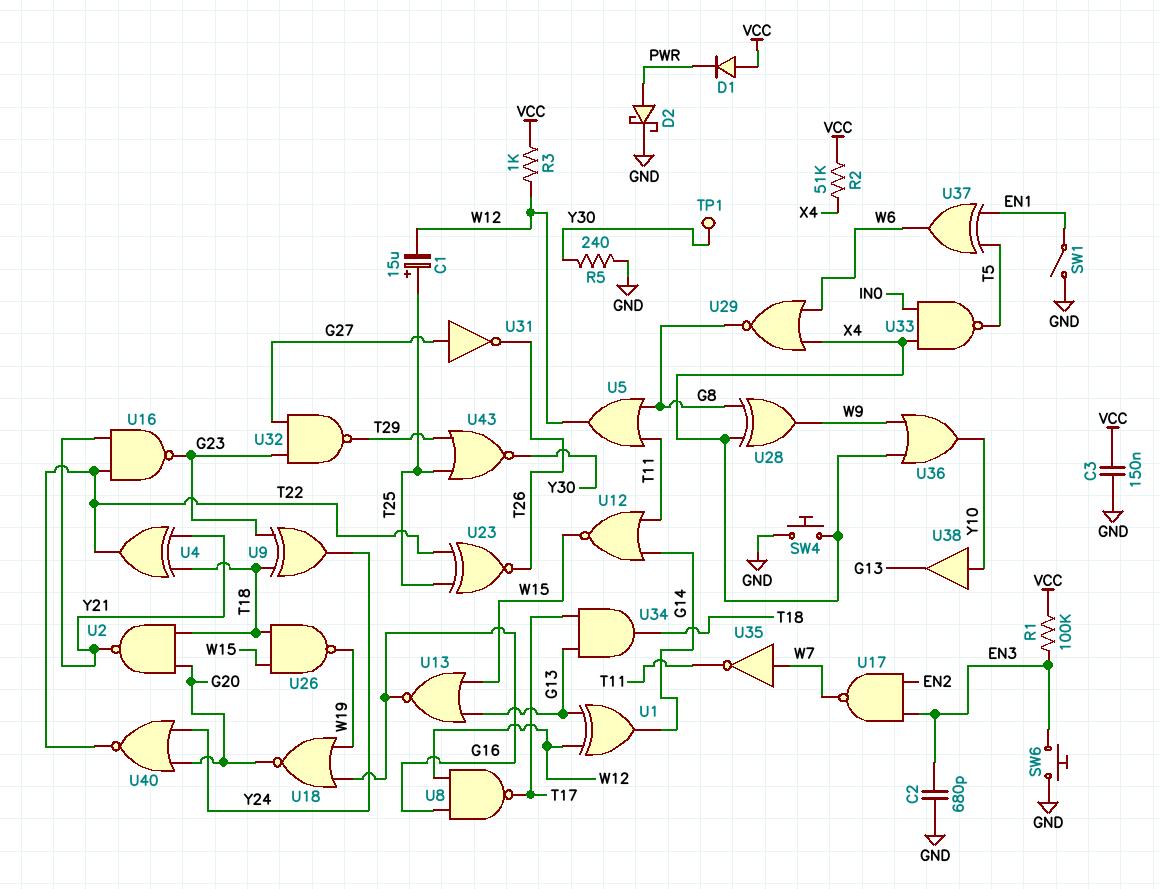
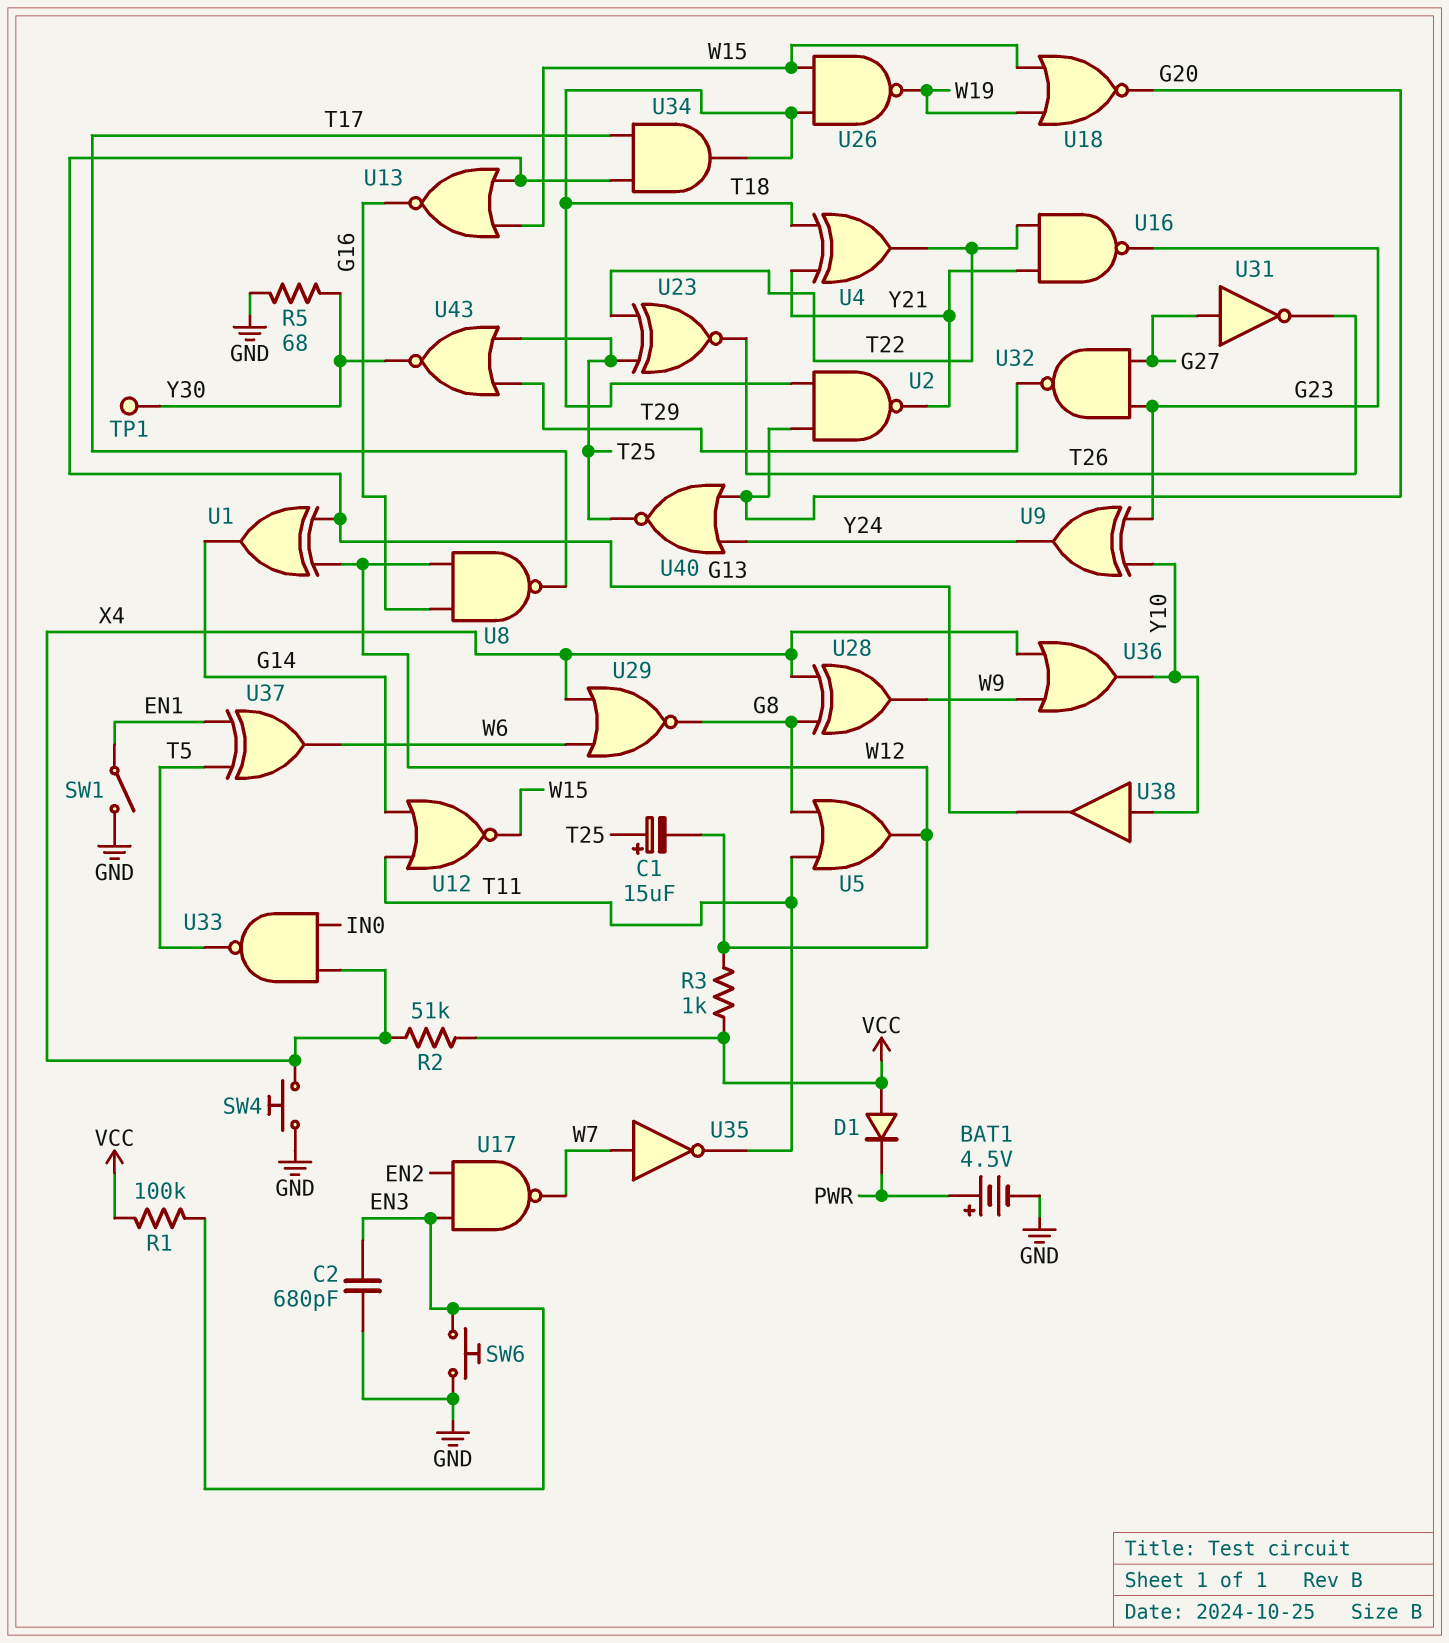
BAT1: none -> 4.5V (plus PWR, minus GND)
C3: 150nF (GND, VCC) -> none
D2: schottky (A PWR, K GND) -> none
R5: 240 (GND, Y30) -> 68 (GND, Y30)
U9: XOR (in G23, in T18, out Y24) -> XOR (in G23, in Y10, out Y24)
U18: NOR (in G16, in W19, out G20) -> NOR (in W15, in W19, out G20)
U40: NOR (in G20, in Y24, out T22) -> NOR (in G20, in Y24, out T25)

